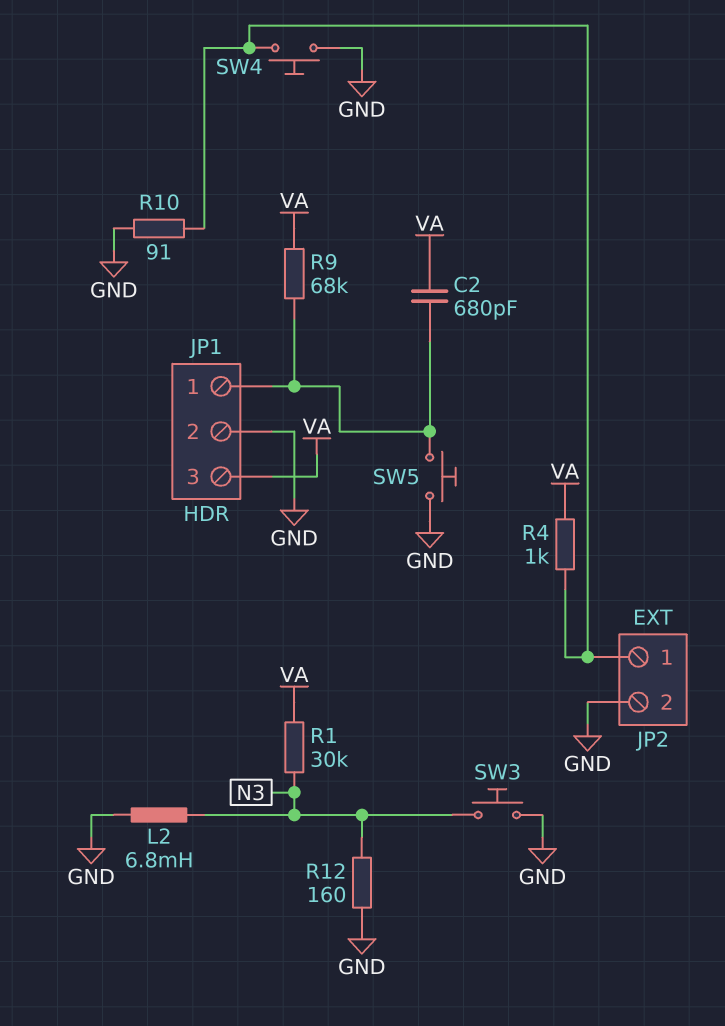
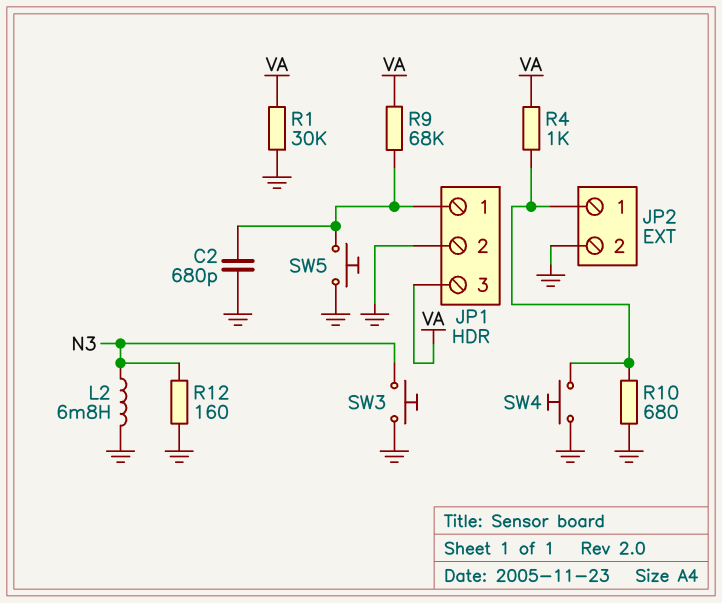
C2: 680pF (JP1/1, VA) -> 680pF (GND, JP1/1)
R1: 30k (N3, VA) -> 30k (GND, VA)
R10: 91 (GND, JP2/1) -> 680 (GND, JP2/1)

